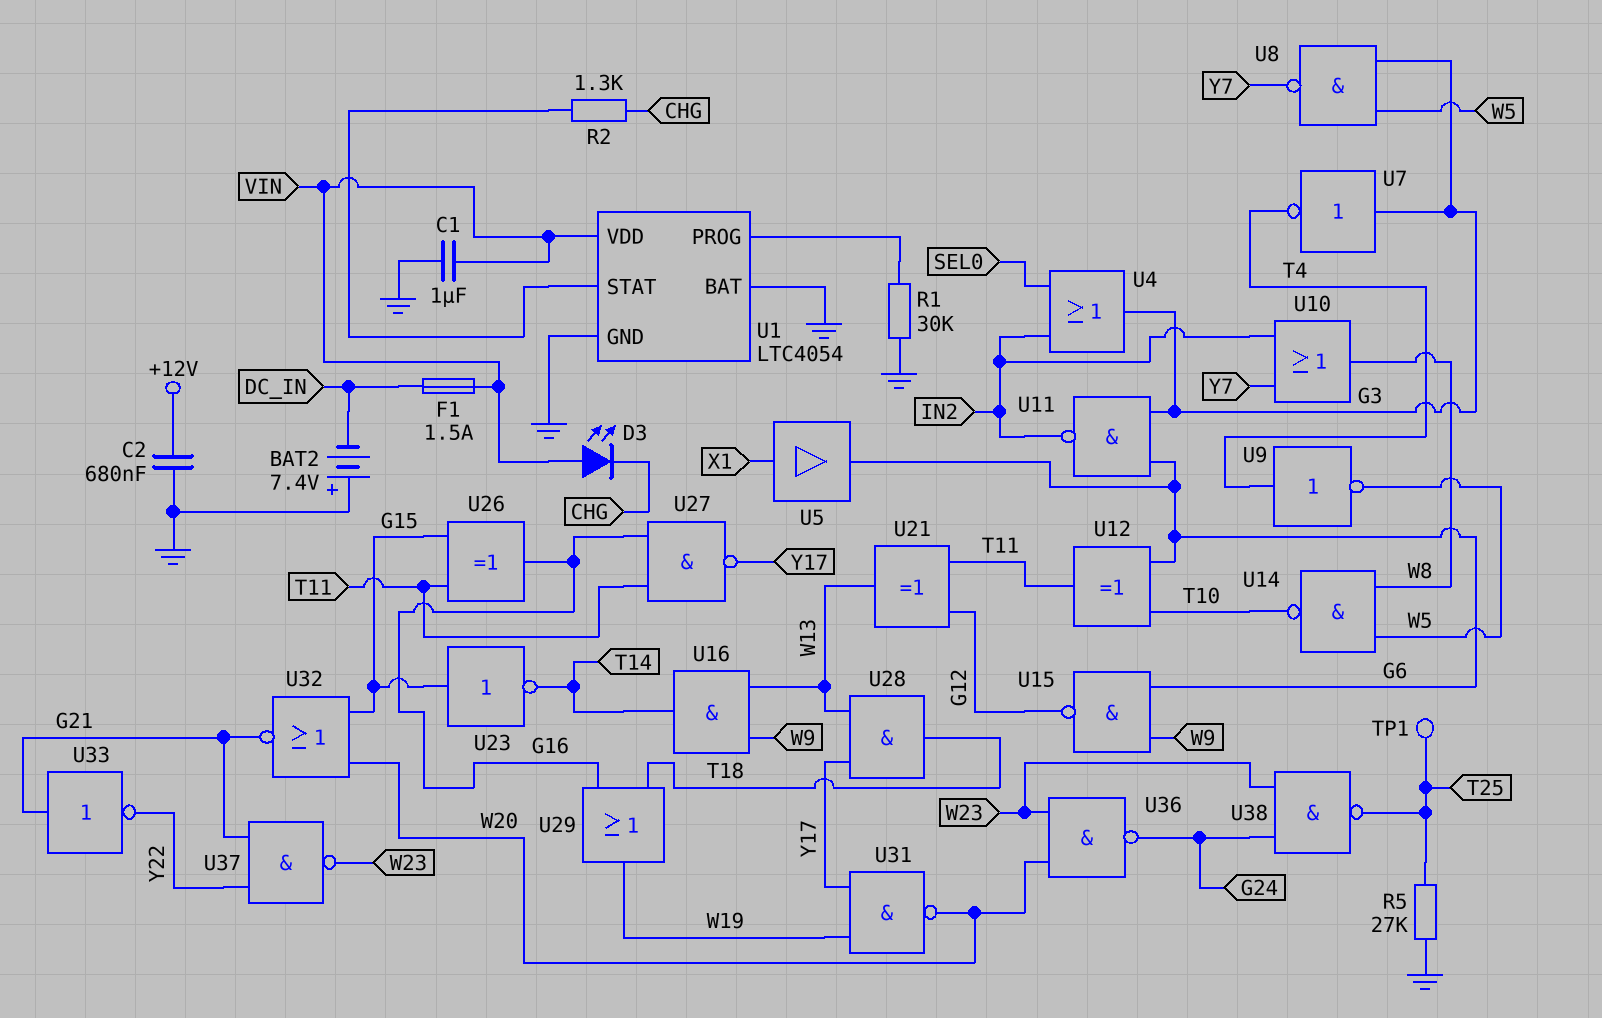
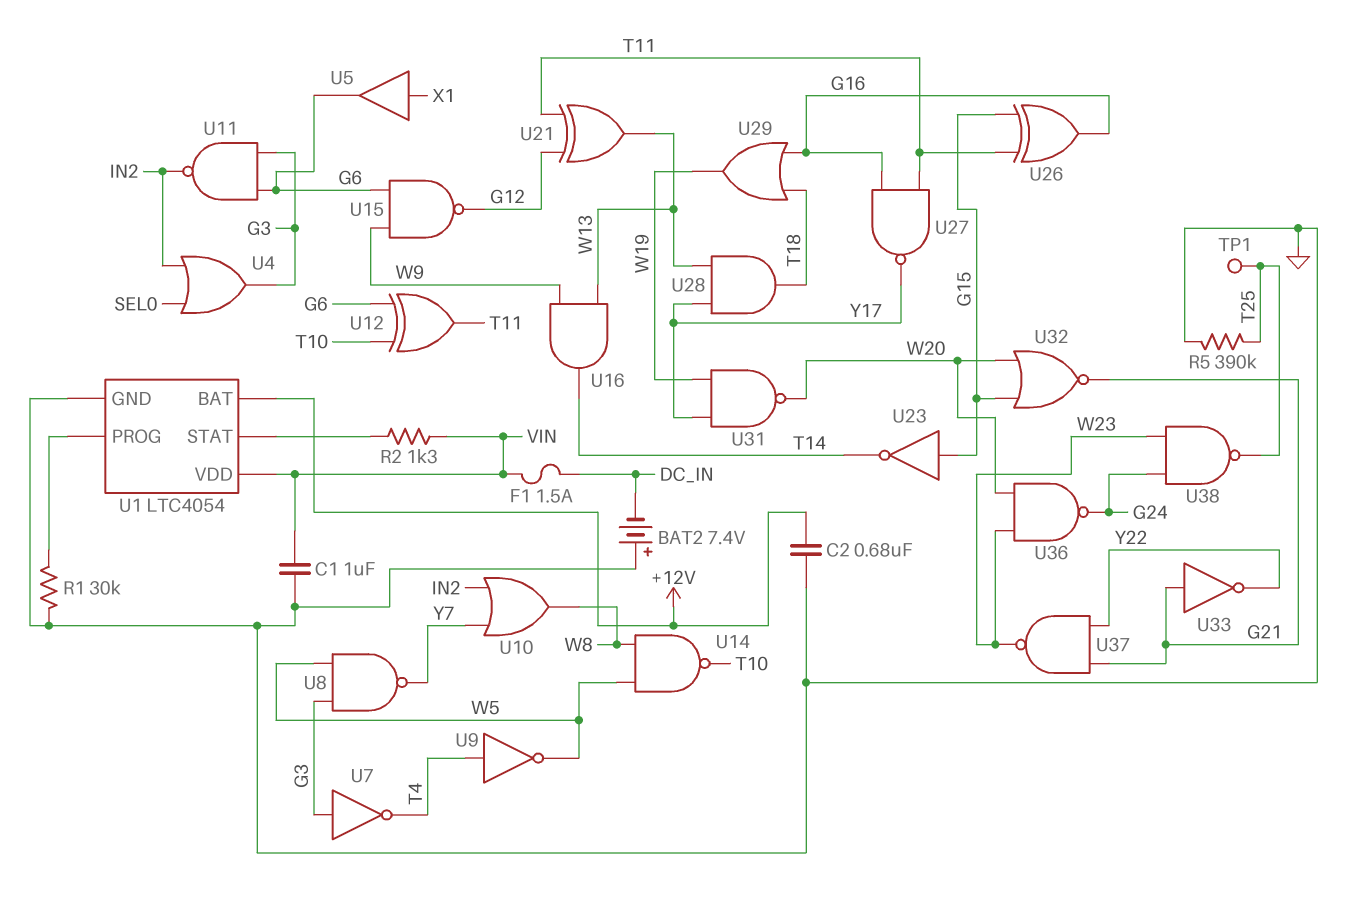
D3: LED (A VIN, K CHG) -> none
R2: 1.3k (CHG, U1/STAT) -> 1.3k (U1/STAT, VIN)
R5: 27k (GND, T25) -> 390k (GND, T25)
U1 pin BAT: GND -> +12V

